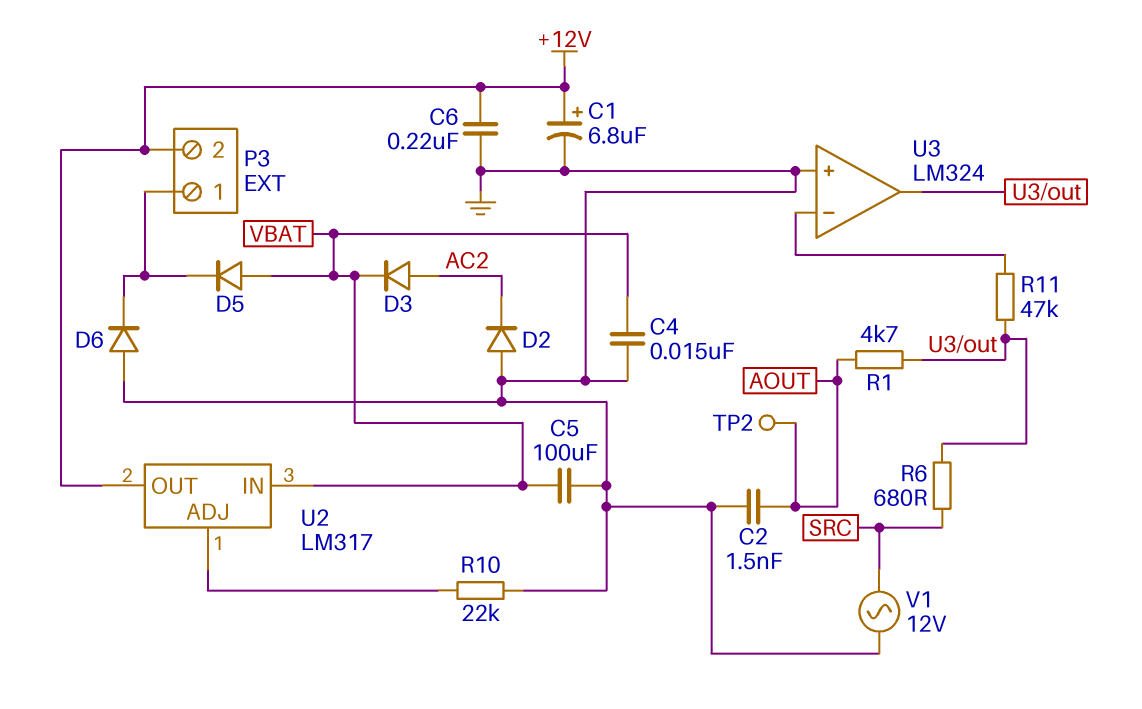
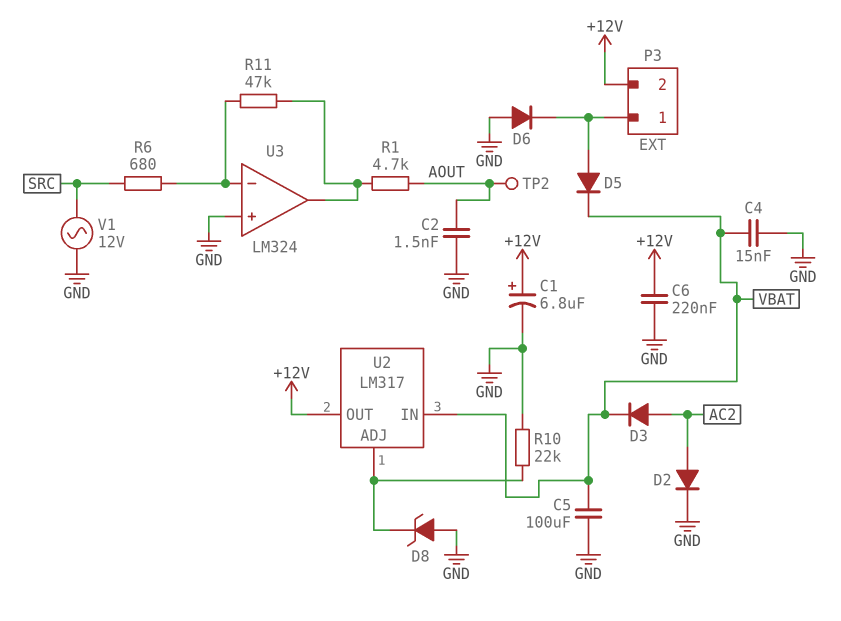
D2: diode (A GND, K AC2) -> diode (A AC2, K GND)
D5: diode (A VBAT, K P3/1) -> diode (A P3/1, K VBAT)
D8: none -> zener (A GND, K U2/ADJ)
R6: 680 (SRC, U3/out) -> 680 (SRC, U3/in-)

